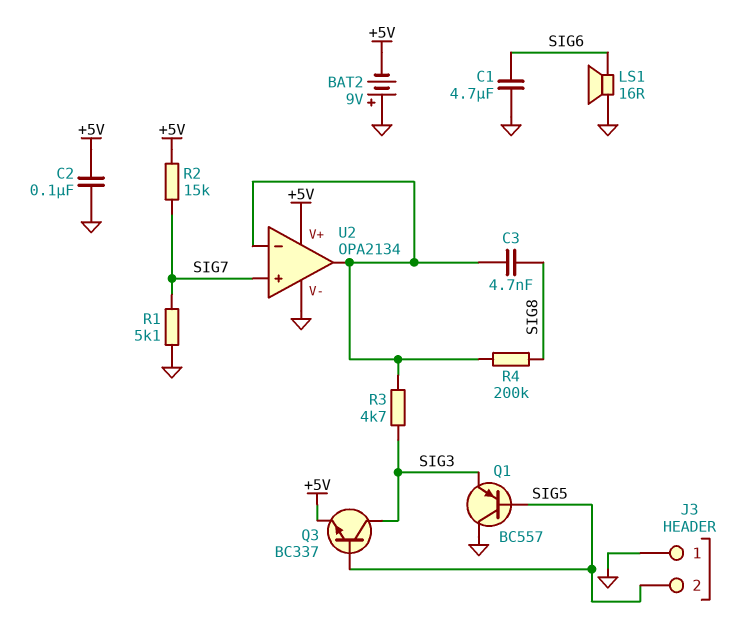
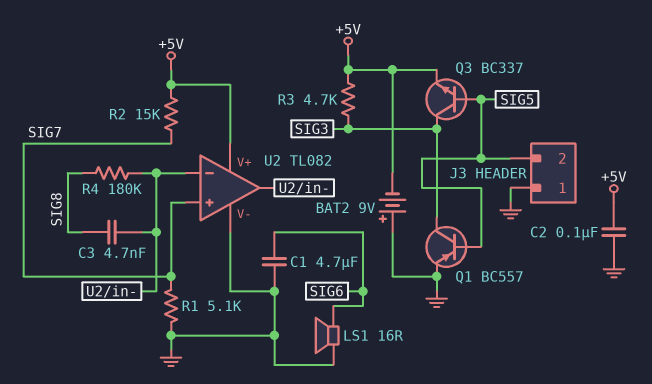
Q1: PNP BC557 (B SIG5, C GND, E SIG3) -> PNP BC557 (B SIG5, C SIG3, E GND)
R3: 4.7k (SIG3, U2/in-) -> 4.7k (+5V, SIG3)
R4: 200k (SIG8, U2/in-) -> 180k (SIG8, U2/in-)
U2: OPA2134 -> TL082

